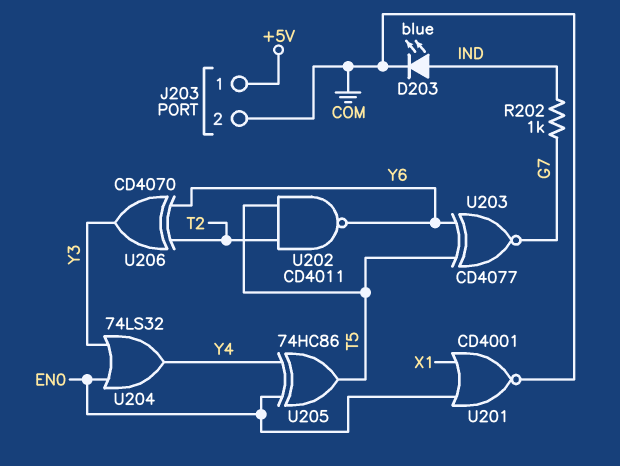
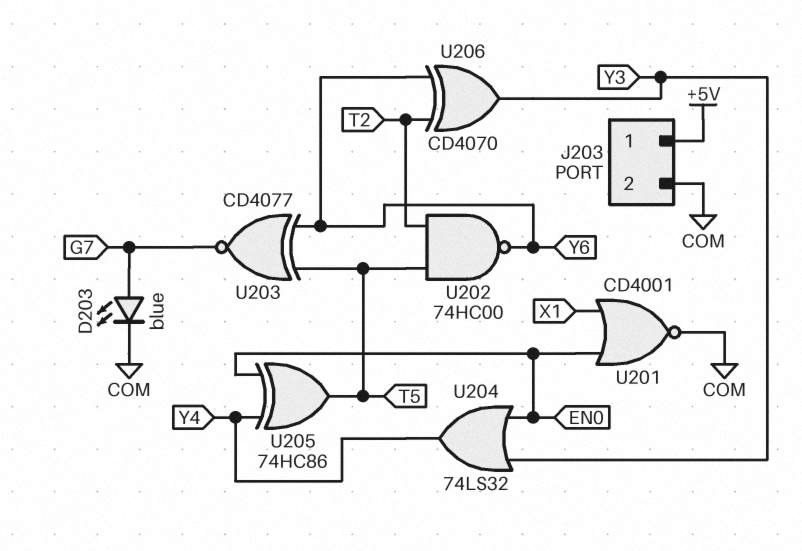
D203: LED blue (A IND, K COM) -> LED blue (A G7, K COM)
R202: 1k (G7, IND) -> none
U202: NAND CD4011 (in T2, in T5, out Y6) -> NAND 74HC00 (in T2, in T5, out Y6)

